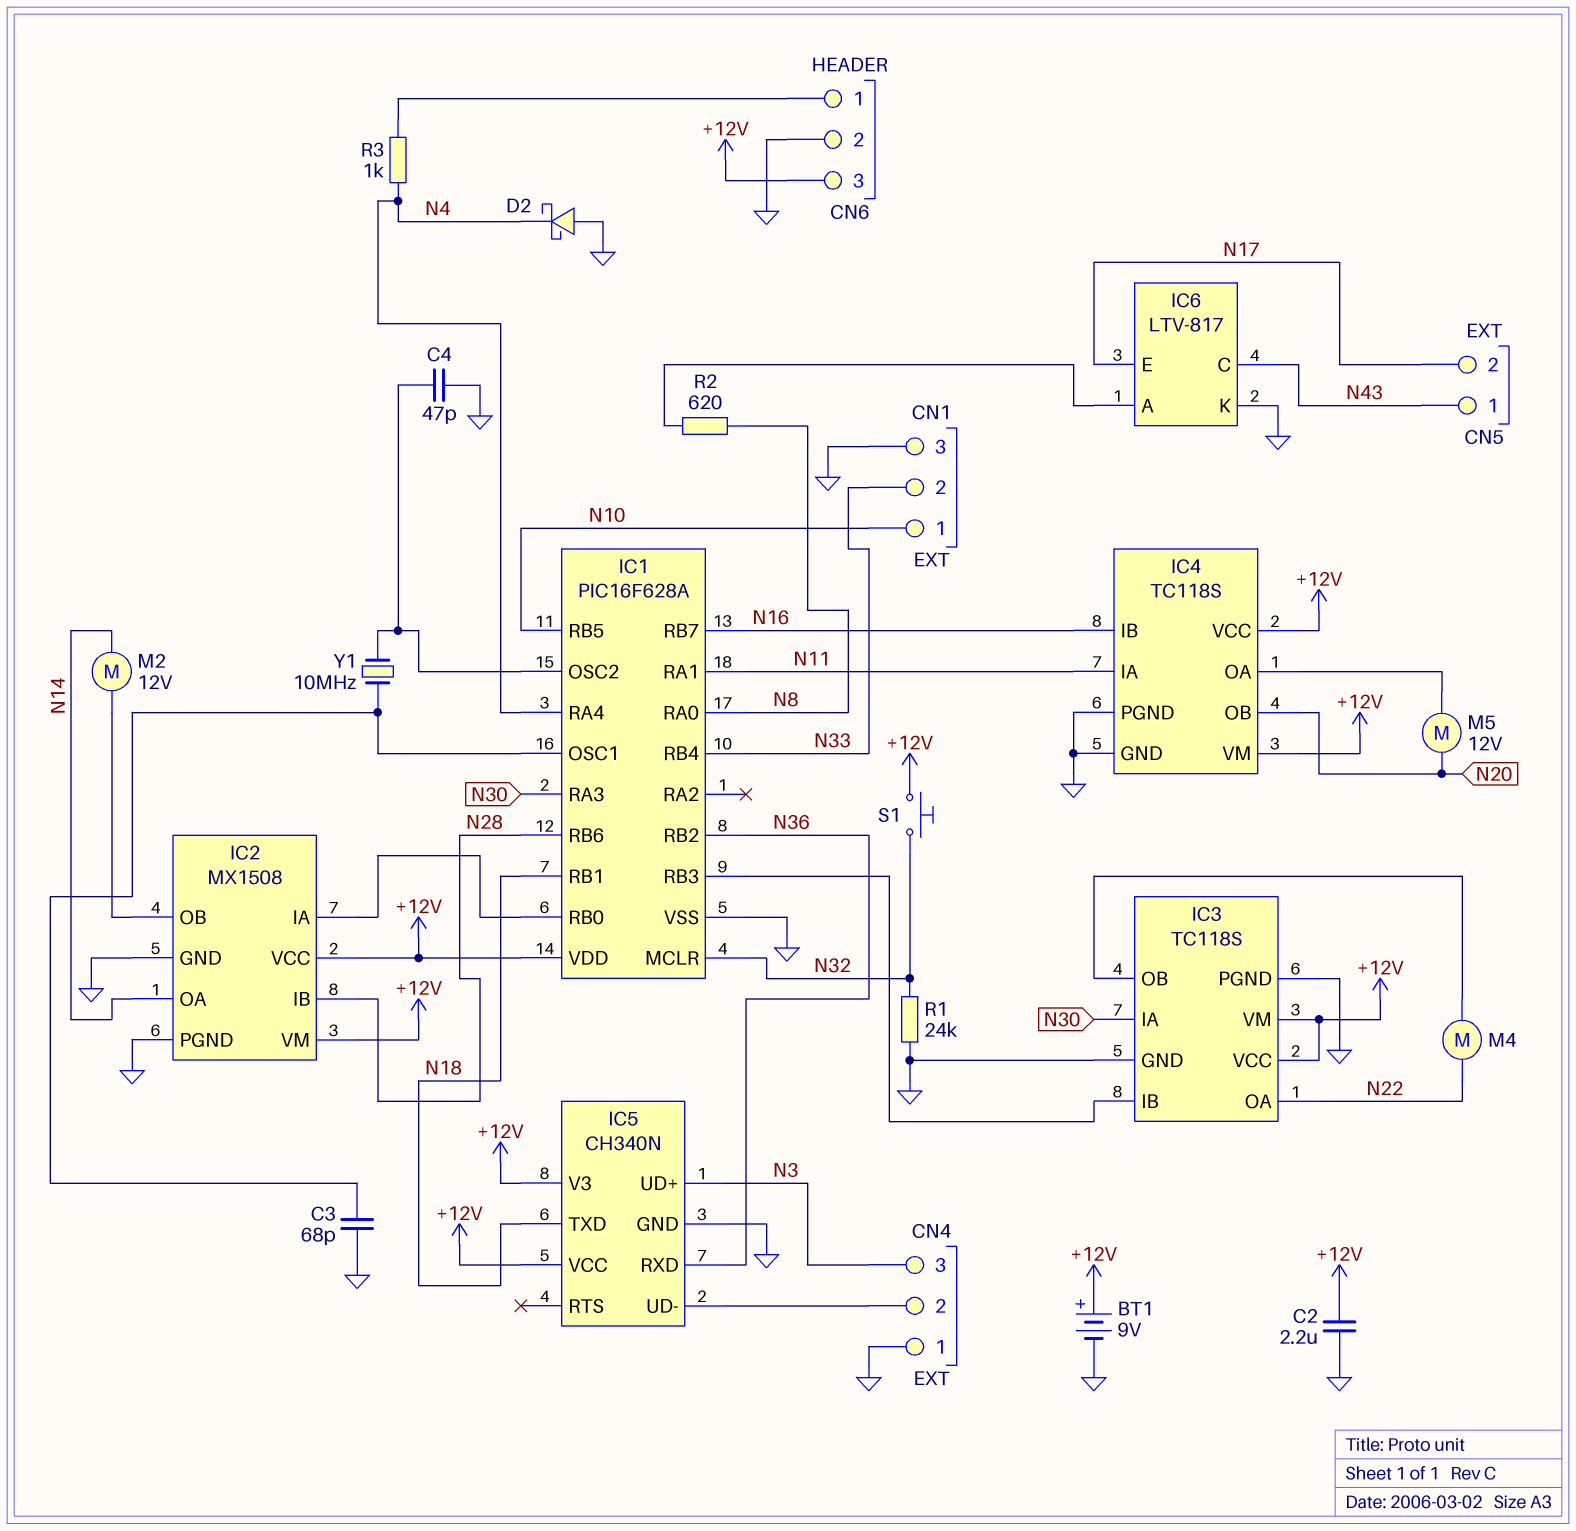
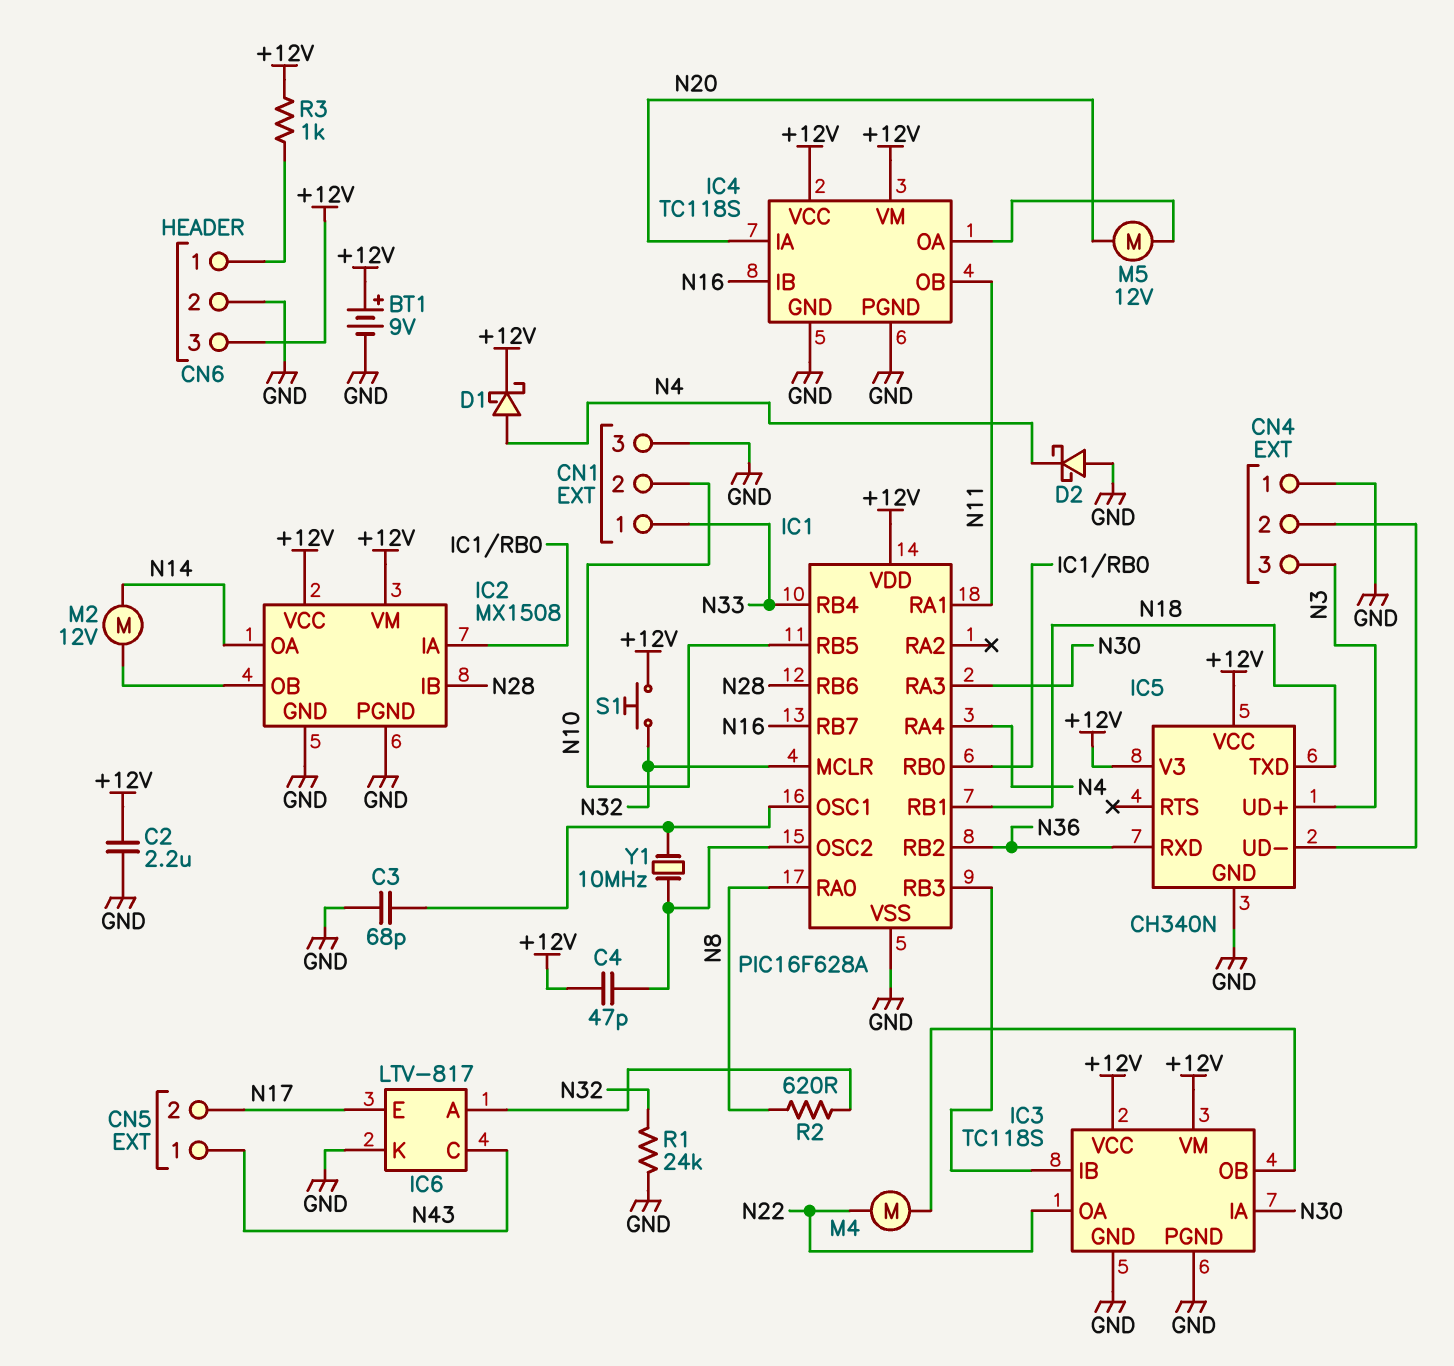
C4: 47pF (GND, IC1/OSC2) -> 47pF (+12V, IC1/OSC2)
CN1 pin 1: N10 -> N33
CN1 pin 2: N33 -> N10
D1: none -> schottky (A N4, K +12V)
IC4 pin IA: N11 -> N20
IC4 pin OB: N20 -> N11
R3: 1k (CN6/1, N4) -> 1k (+12V, CN6/1)

